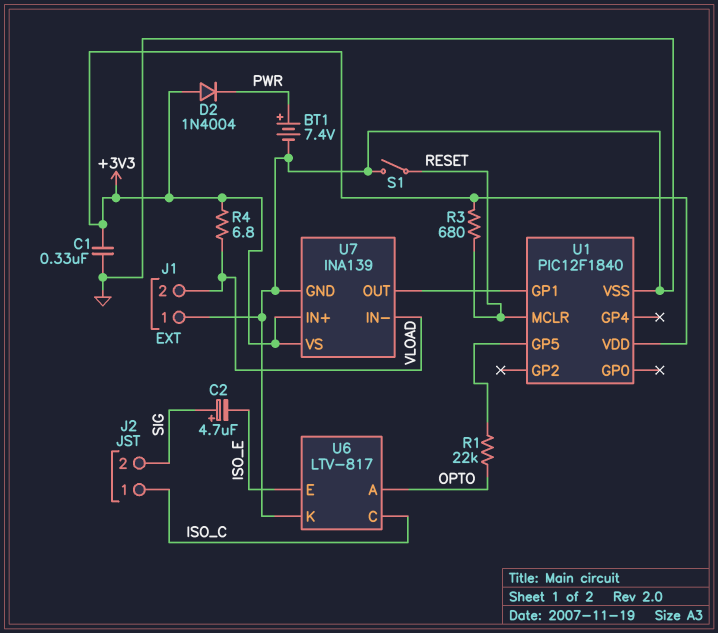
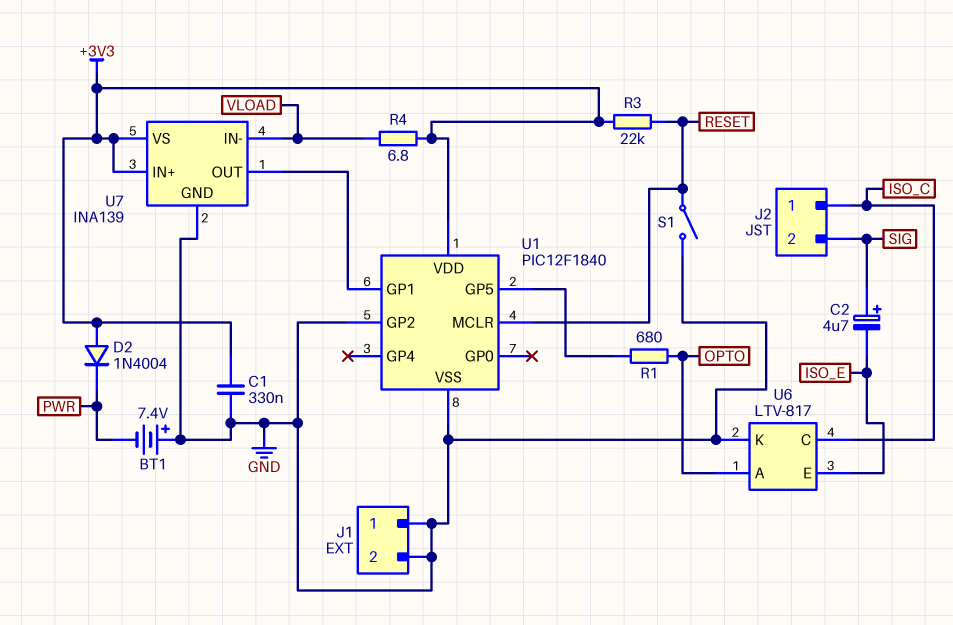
BT1: 7.4V (plus PWR, minus GND) -> 7.4V (plus GND, minus PWR)
J1 pin 2: VLOAD -> GND
R1: 22k (OPTO, U1/GP5) -> 680 (OPTO, U1/GP5)
R3: 680 (+3V3, RESET) -> 22k (+3V3, RESET)
U1 pin GP2: none -> GND

